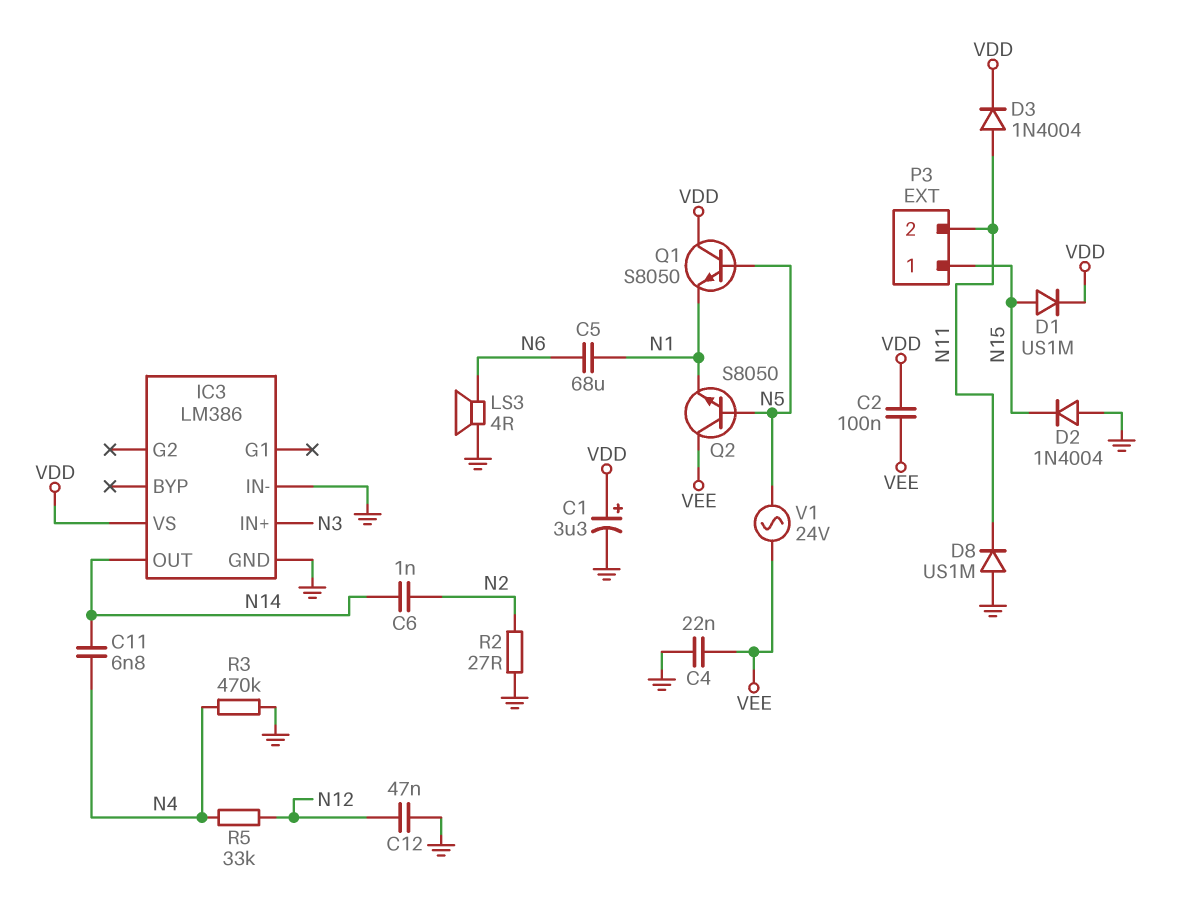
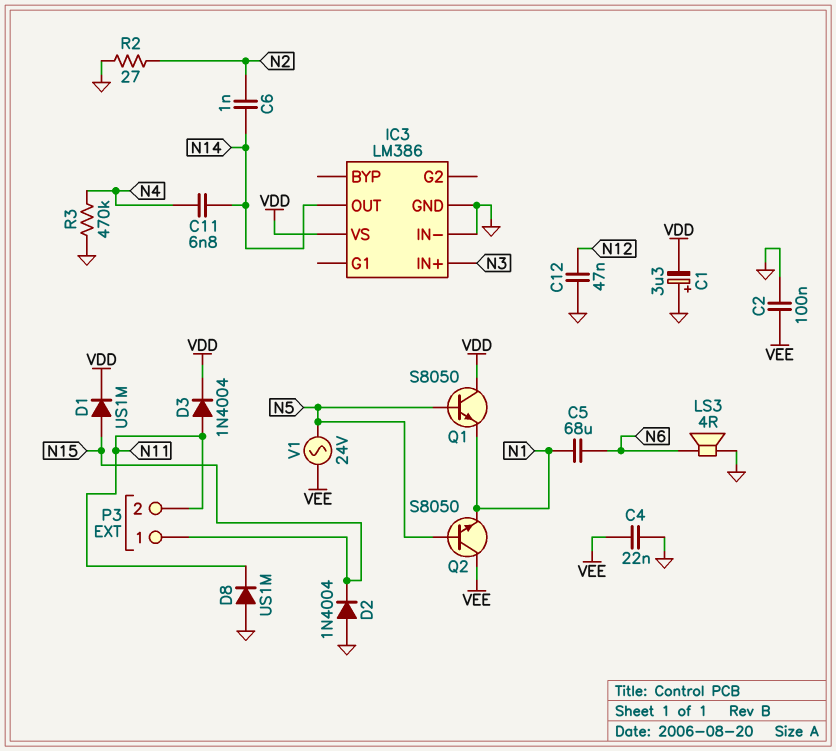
C1: 3.3uF (plus VDD, minus GND) -> 3.3uF (plus GND, minus VDD)
C2: 100nF (VDD, VEE) -> 100nF (GND, VEE)
R5: 33k (N4, N12) -> none

